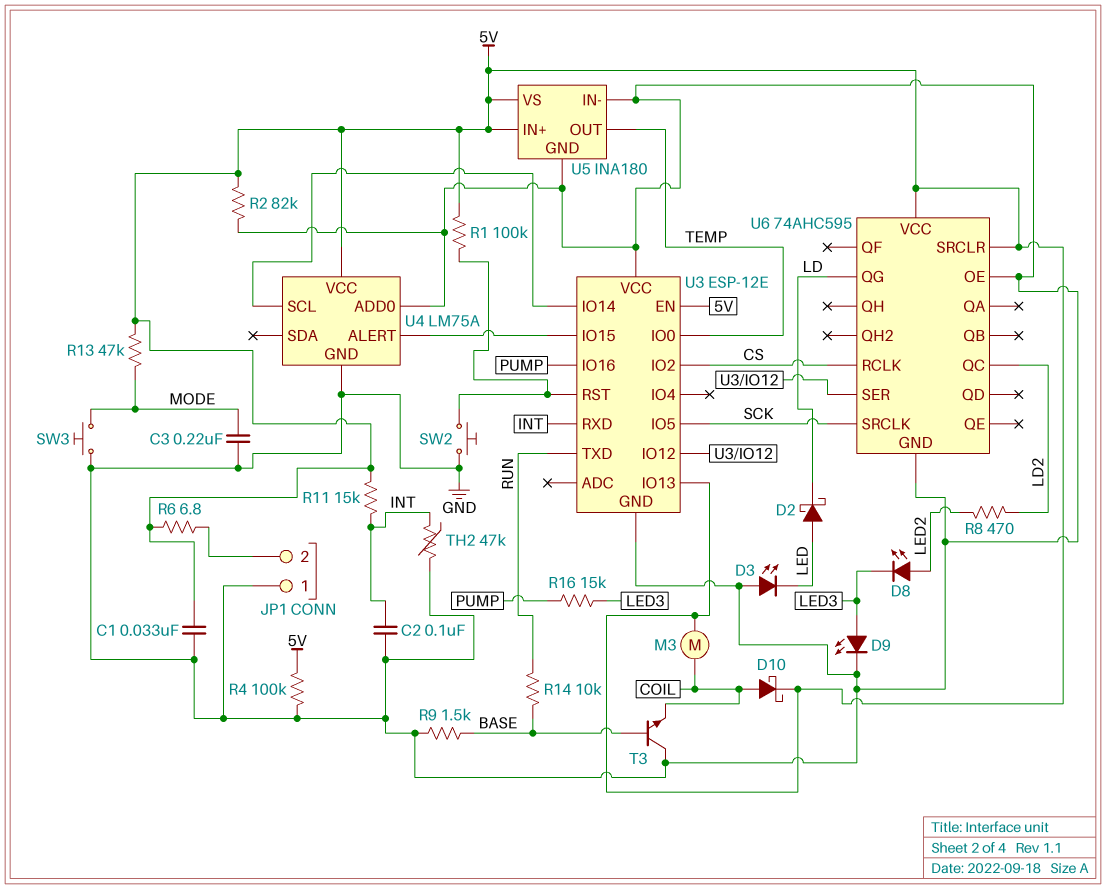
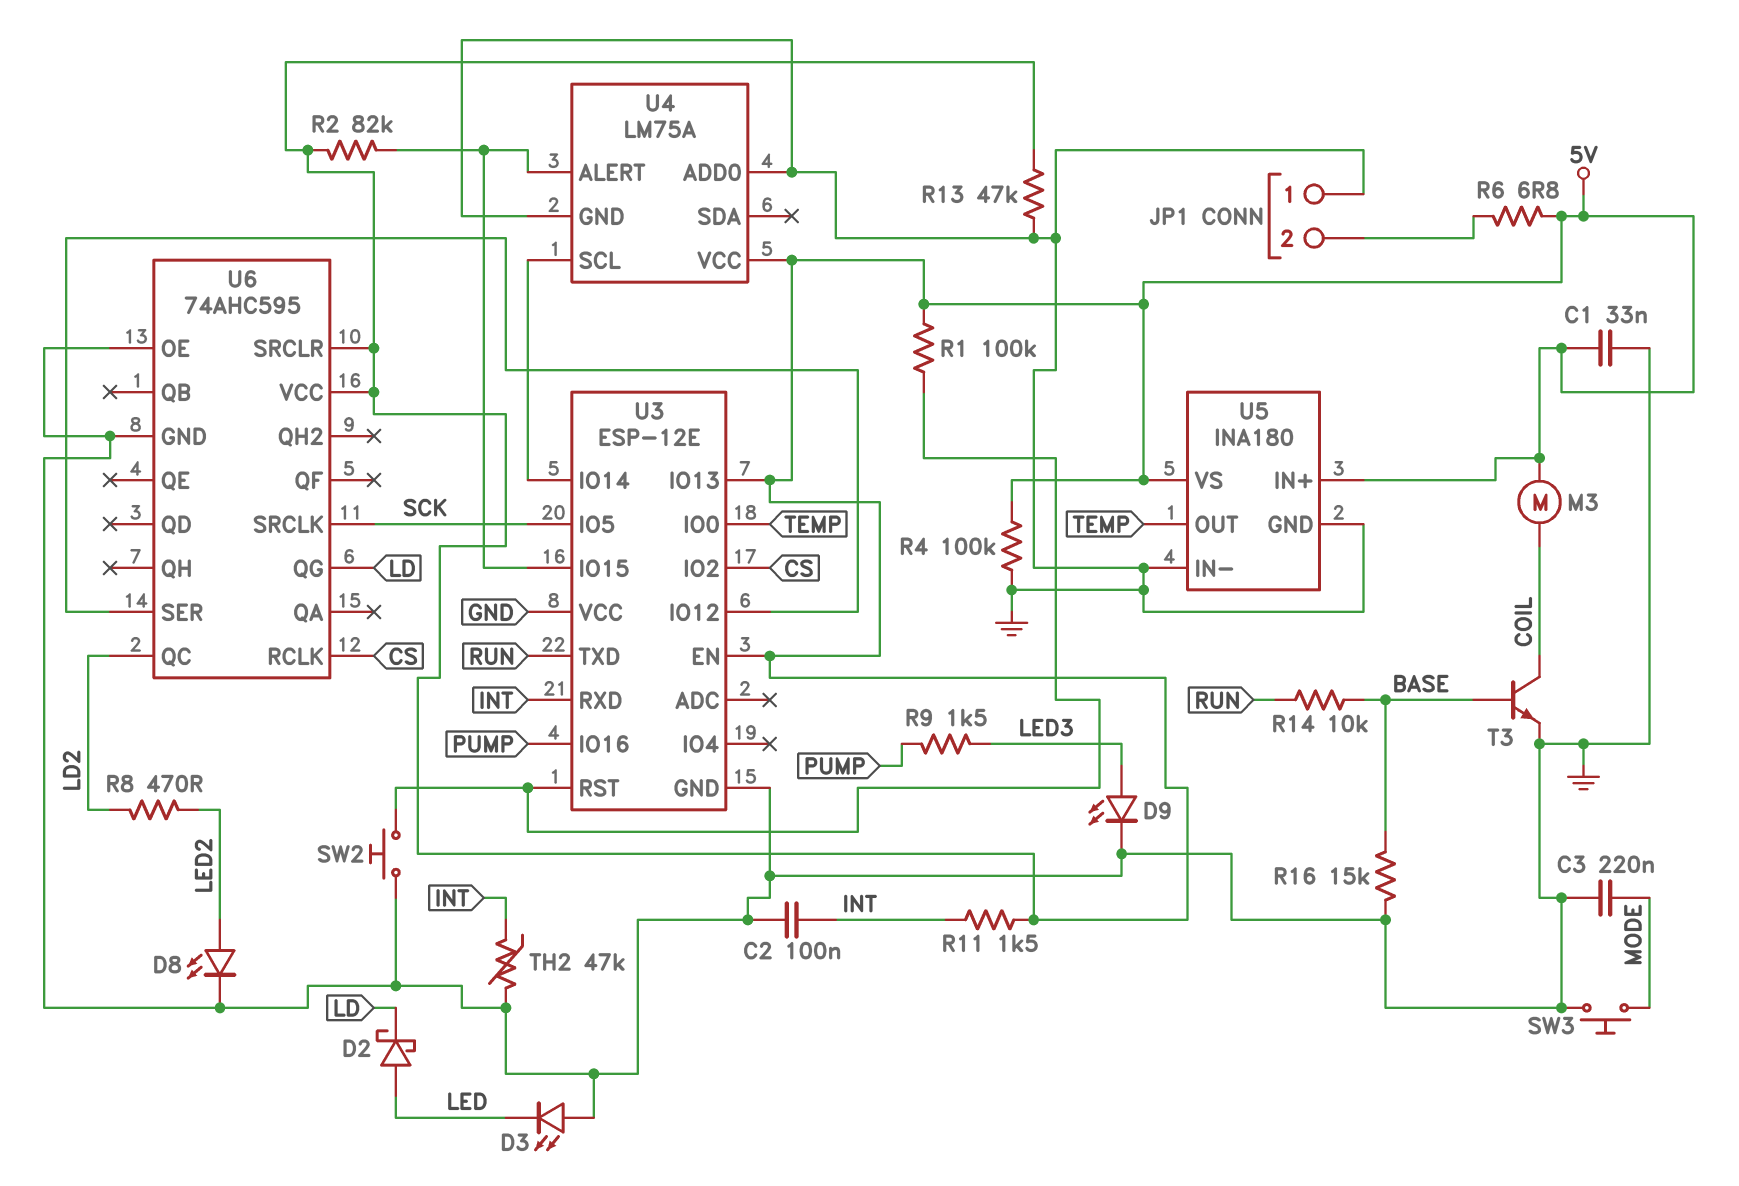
D8: LED (A LED2, K LED3) -> LED (A LED2, K GND)
D10: schottky (A COIL, K 5V) -> none
R2: 82k (5V, GND) -> 82k (5V, U3/IO15)
R9: 1.5k (BASE, GND) -> 1.5k (LED3, PUMP)
R11: 15k (5V, INT) -> 1.5k (5V, INT)
R13: 47k (5V, MODE) -> 47k (5V, GND)
R16: 15k (LED3, PUMP) -> 15k (BASE, GND)
T3: NPN (B BASE, C GND, E COIL) -> NPN (B BASE, C COIL, E GND)

